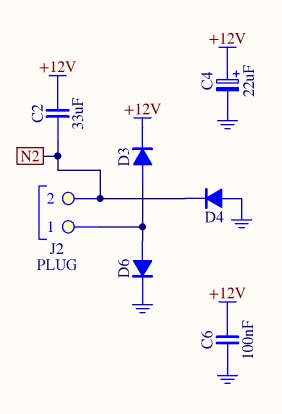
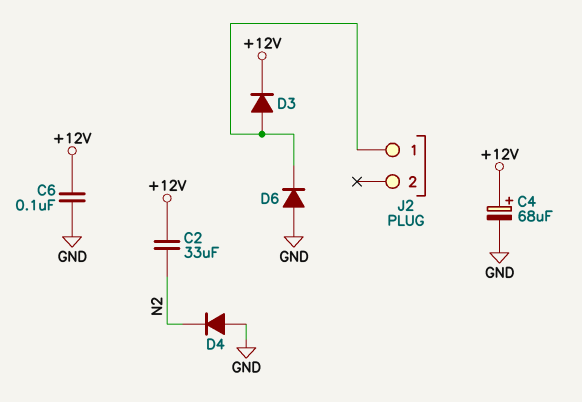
C4: 22uF (plus +12V, minus GND) -> 68uF (plus +12V, minus GND)
D6: diode (A J2/1, K GND) -> diode (A GND, K J2/1)
J2 pin 2: N2 -> none

